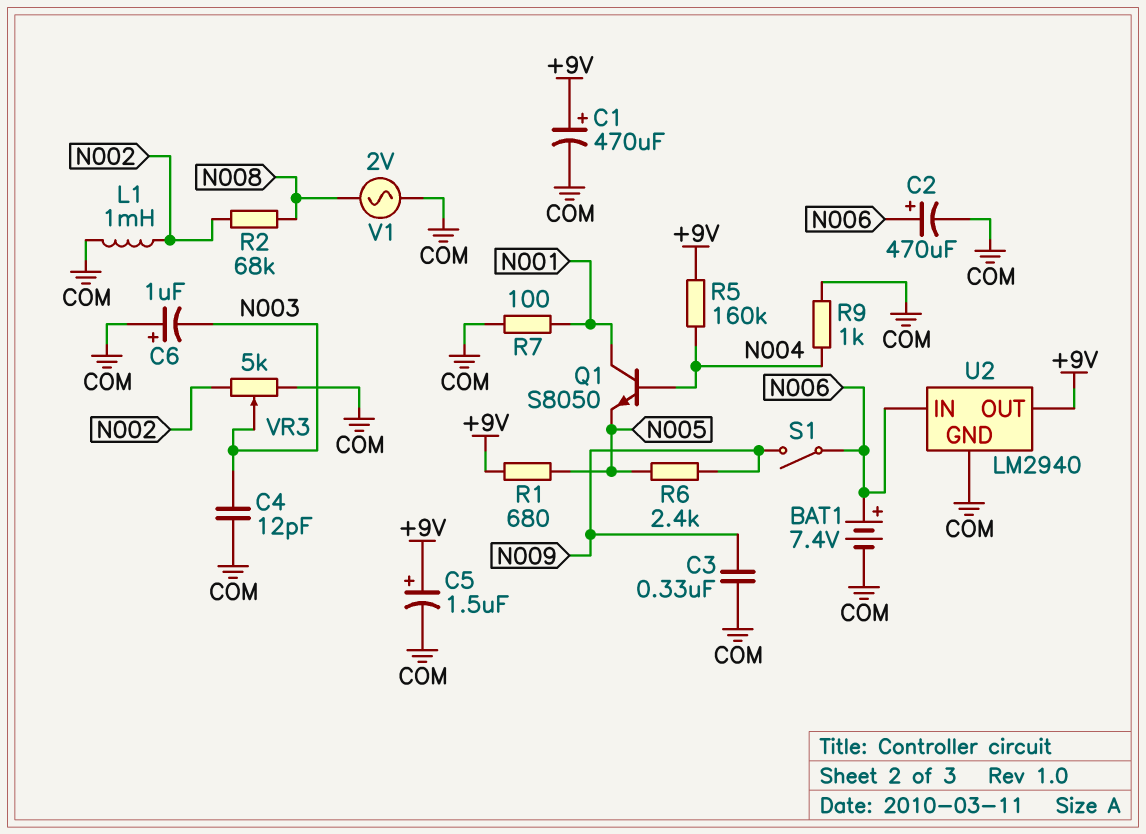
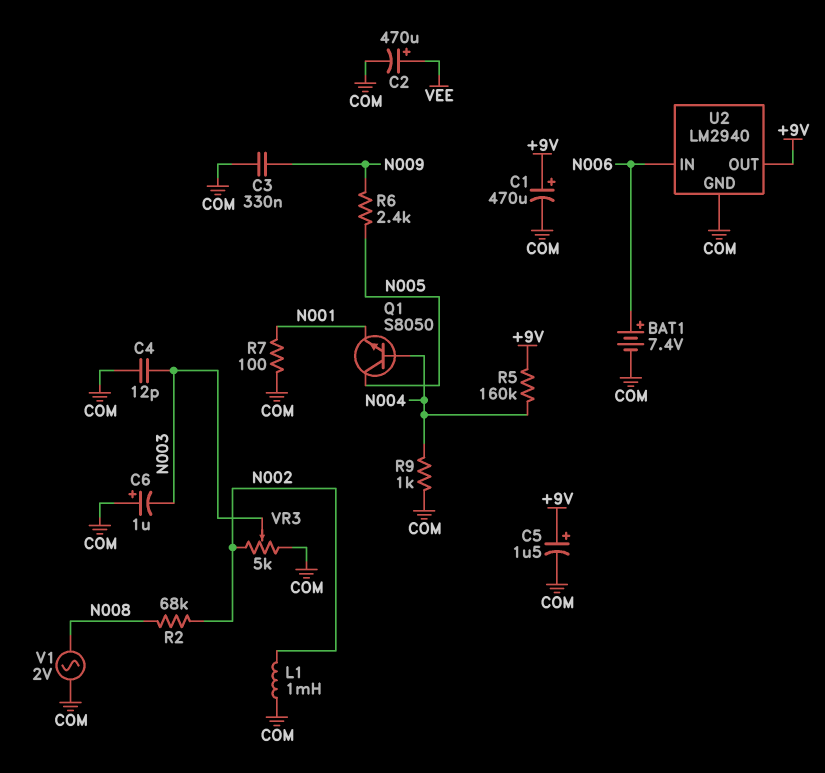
C2: 470uF (plus N006, minus COM) -> 470uF (plus VEE, minus COM)
Q1: NPN S8050 (B N004, C N001, E N005) -> NPN S8050 (B N004, C N005, E N001)
R1: 680 (+9V, N005) -> none
S1: switch (N006, N009) -> none

